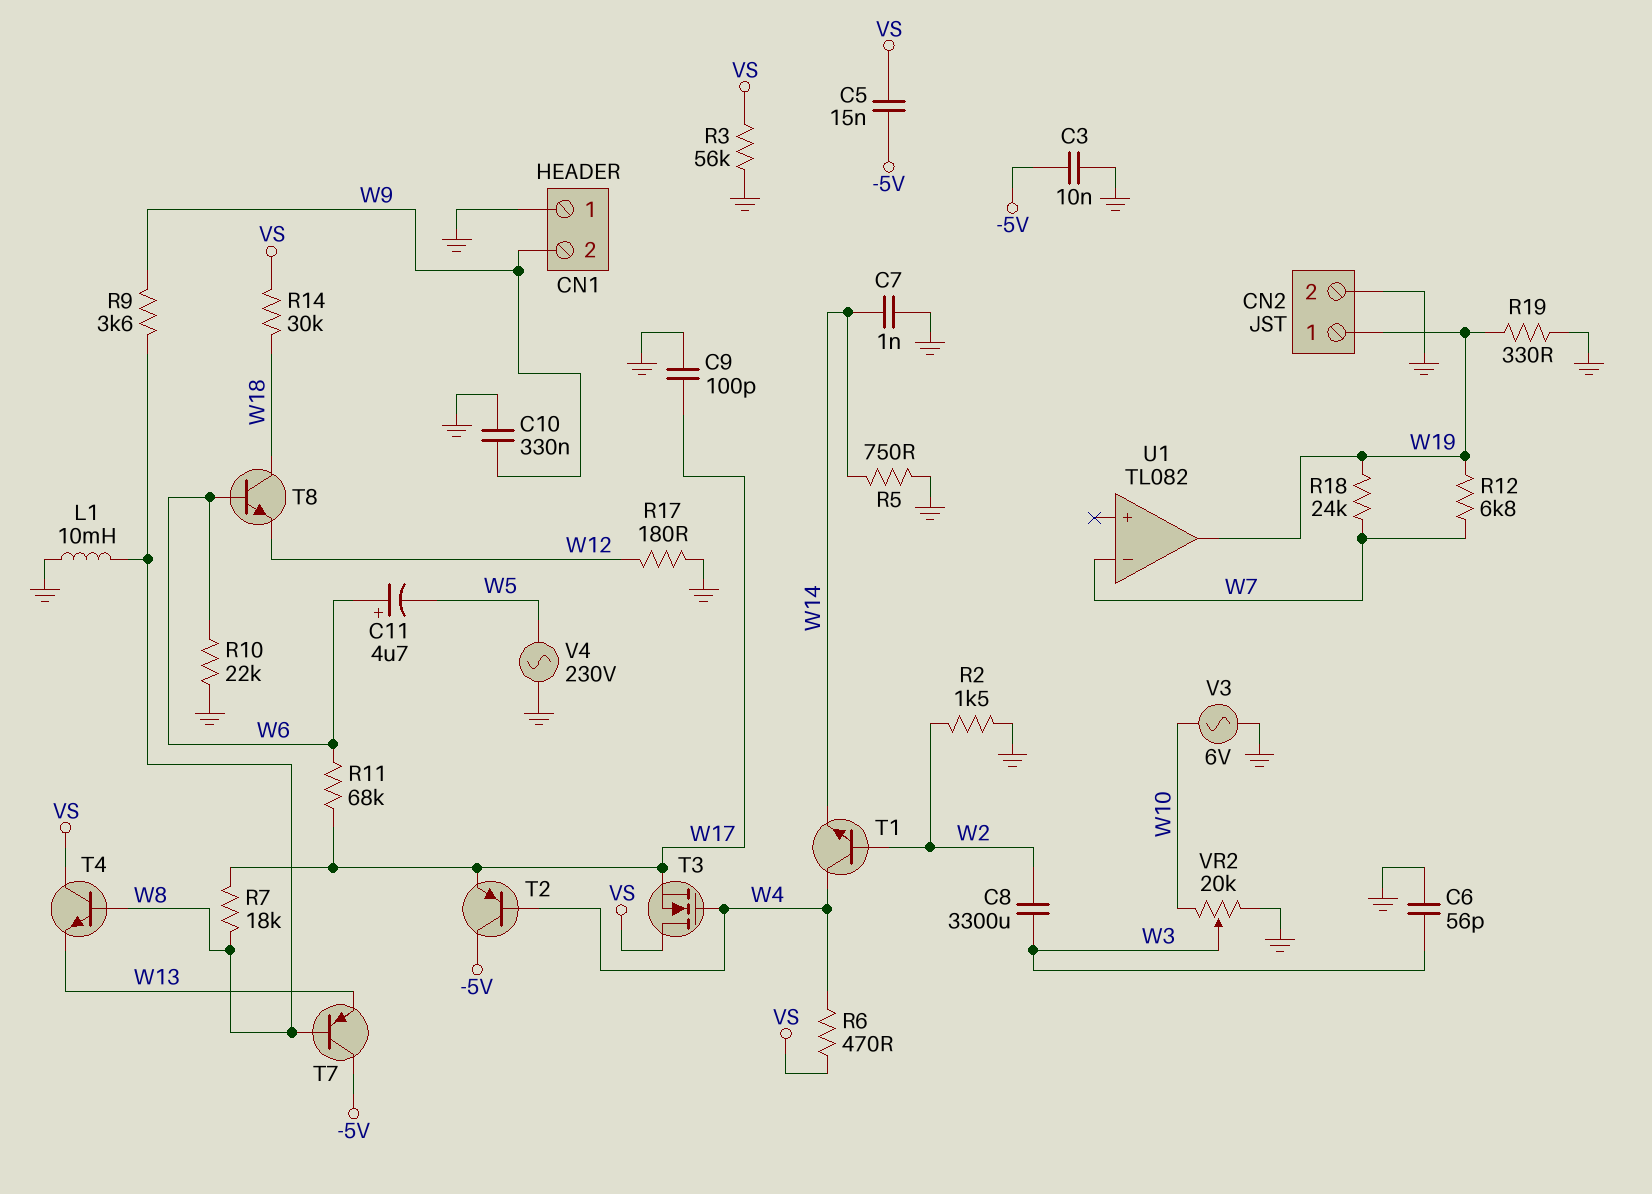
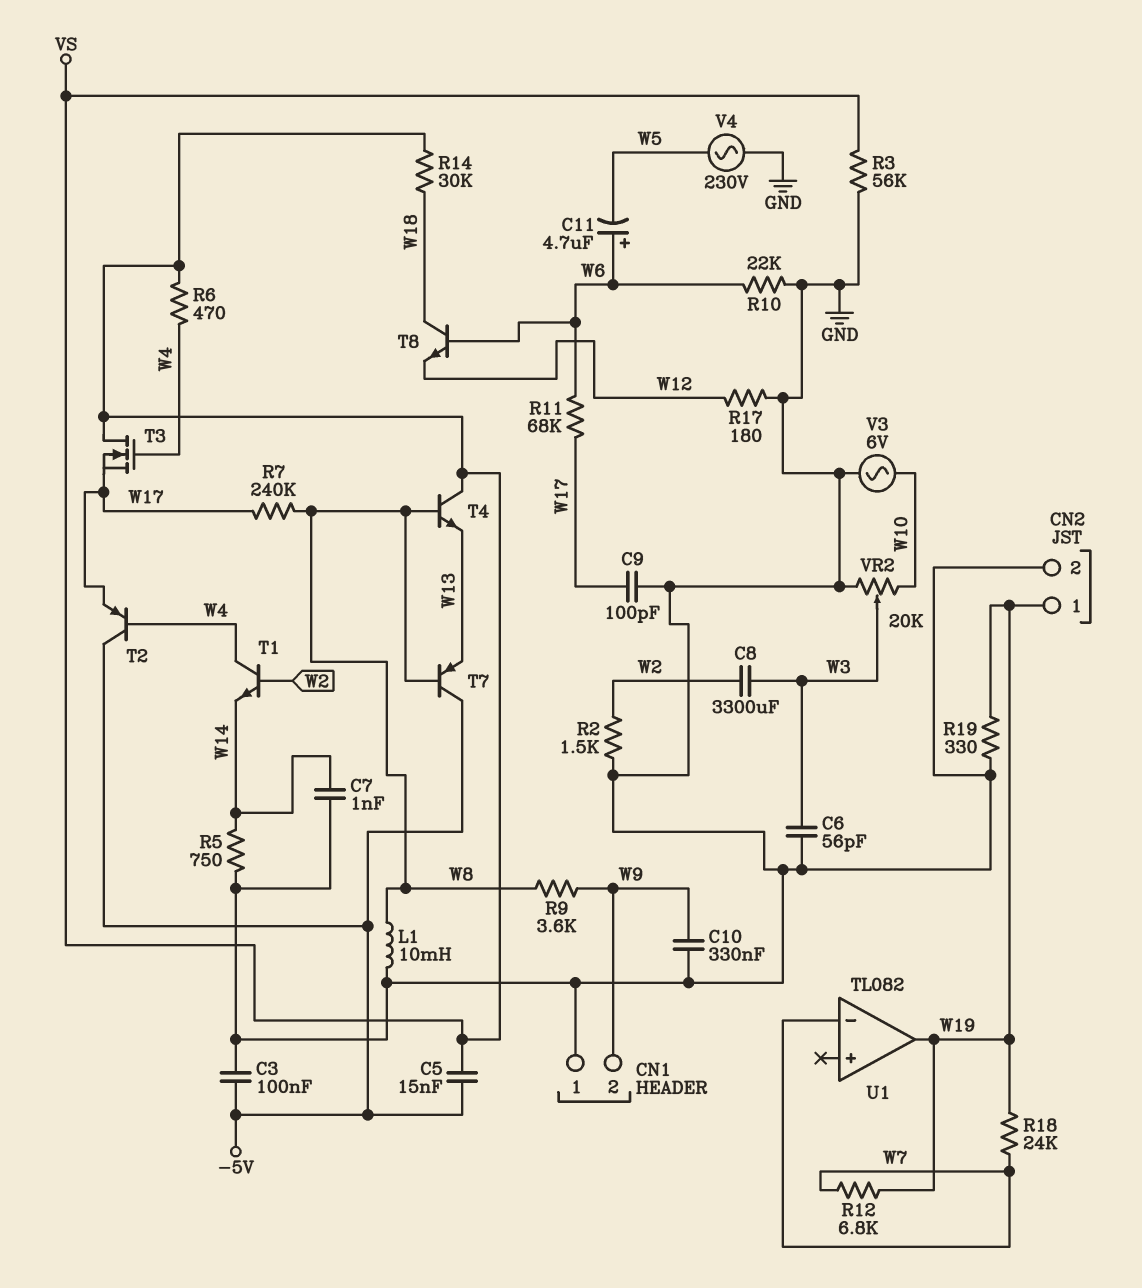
C3: 10nF (-5V, GND) -> 100nF (-5V, GND)
R7: 18k (W8, W17) -> 240k (W8, W17)

